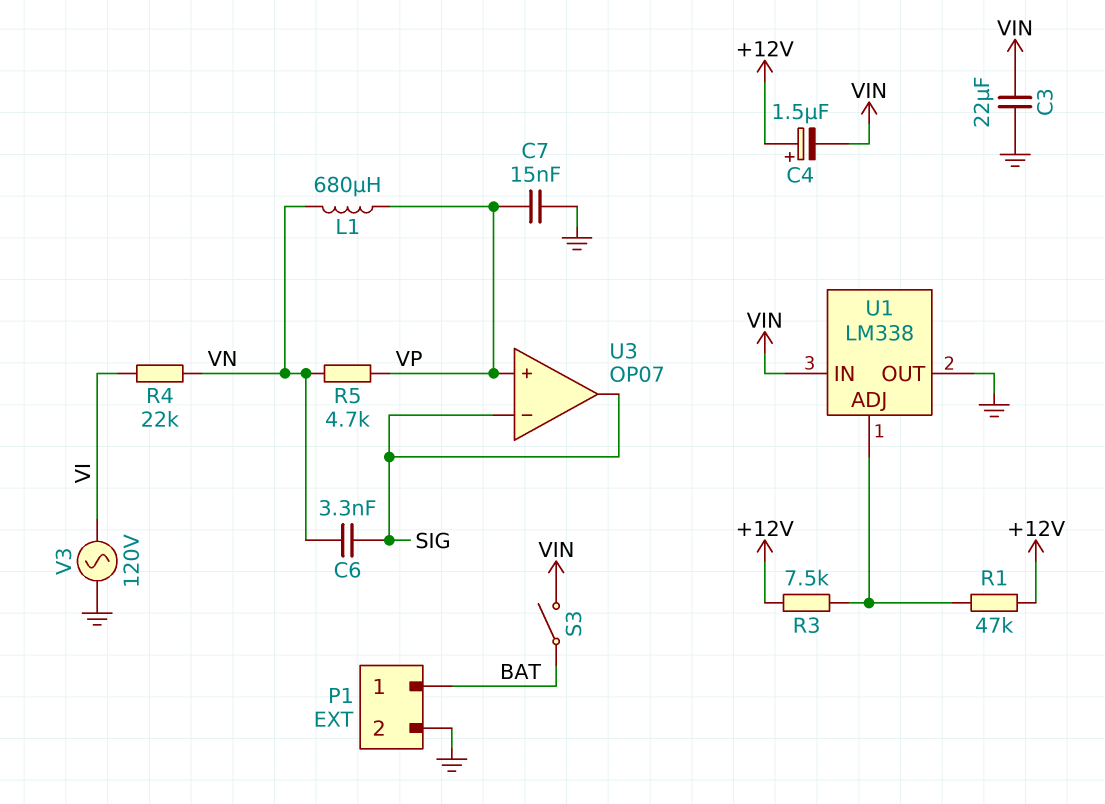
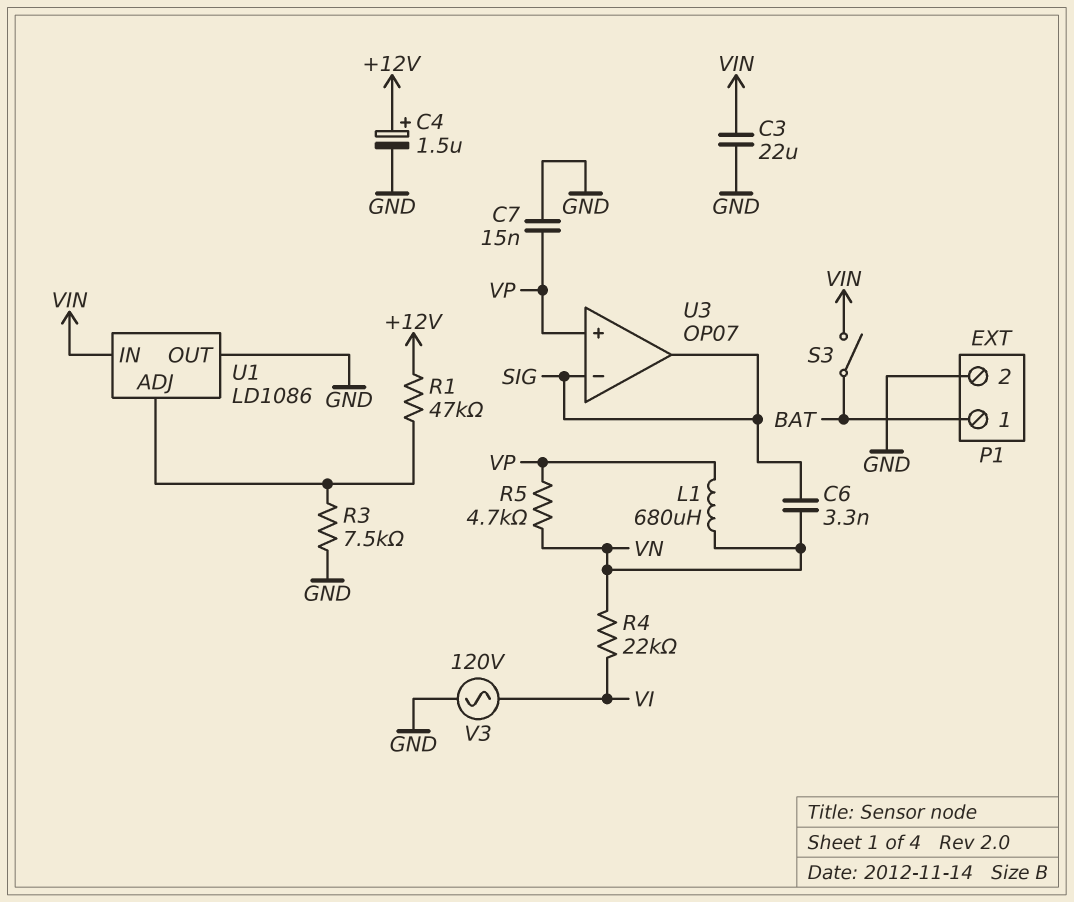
C4: 1.5uF (plus +12V, minus VIN) -> 1.5uF (plus +12V, minus GND)
R3: 7.5k (+12V, U1/ADJ) -> 7.5k (GND, U1/ADJ)
U1: LM338 -> LD1086

